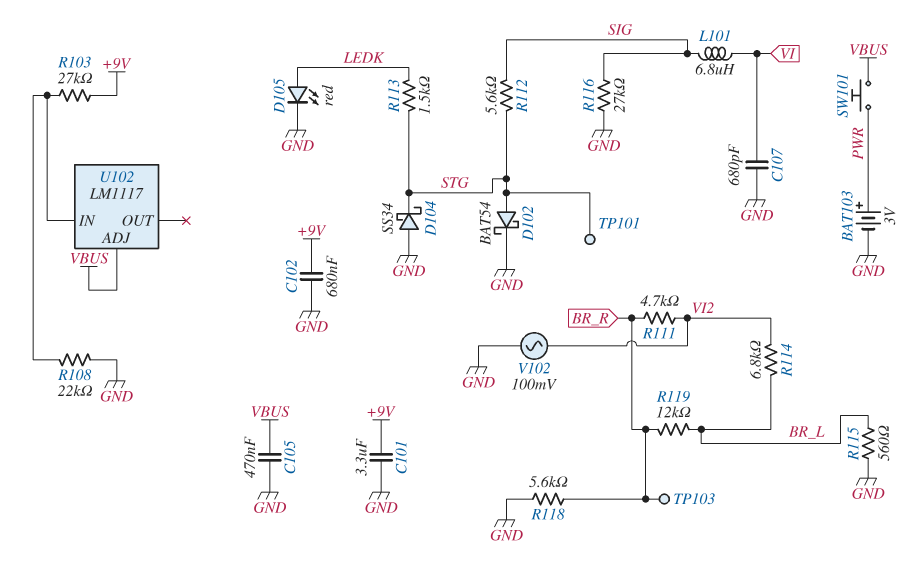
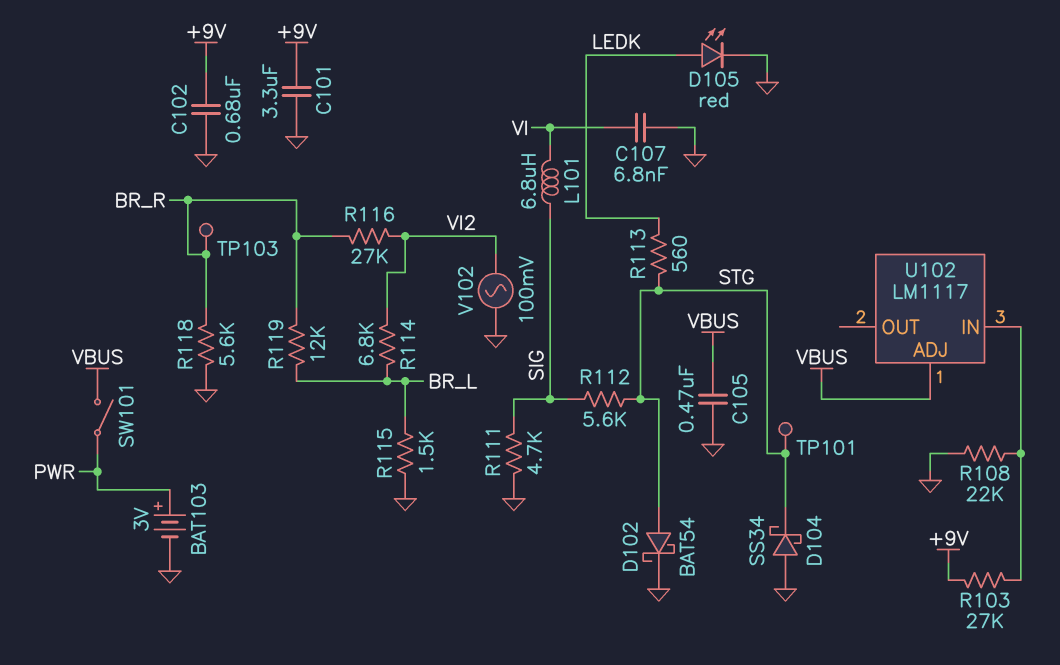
C107: 680pF (GND, VI) -> 6.8nF (GND, VI)
R111: 4.7k (BR_R, VI2) -> 4.7k (GND, SIG)
R113: 1.5k (LEDK, STG) -> 560 (LEDK, STG)
R115: 560 (BR_L, GND) -> 1.5k (BR_L, GND)
R116: 27k (GND, SIG) -> 27k (BR_R, VI2)
SW101: button (PWR, VBUS) -> switch (PWR, VBUS)

